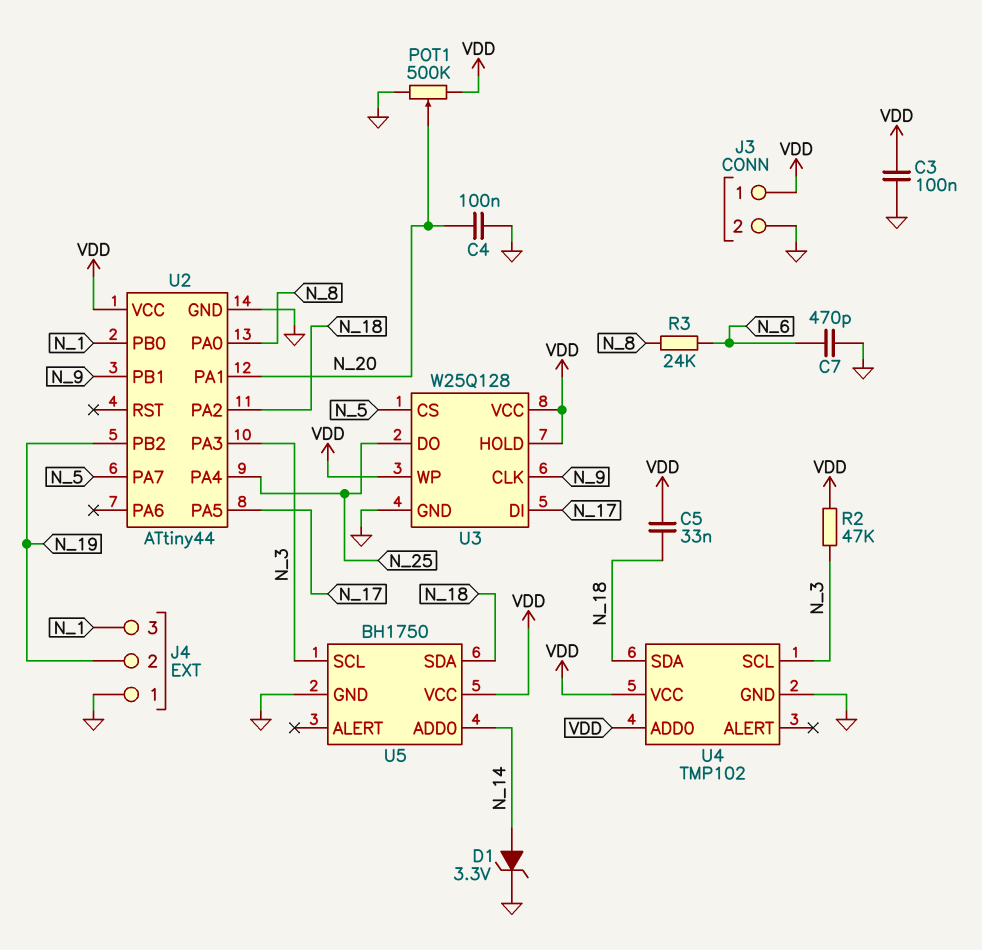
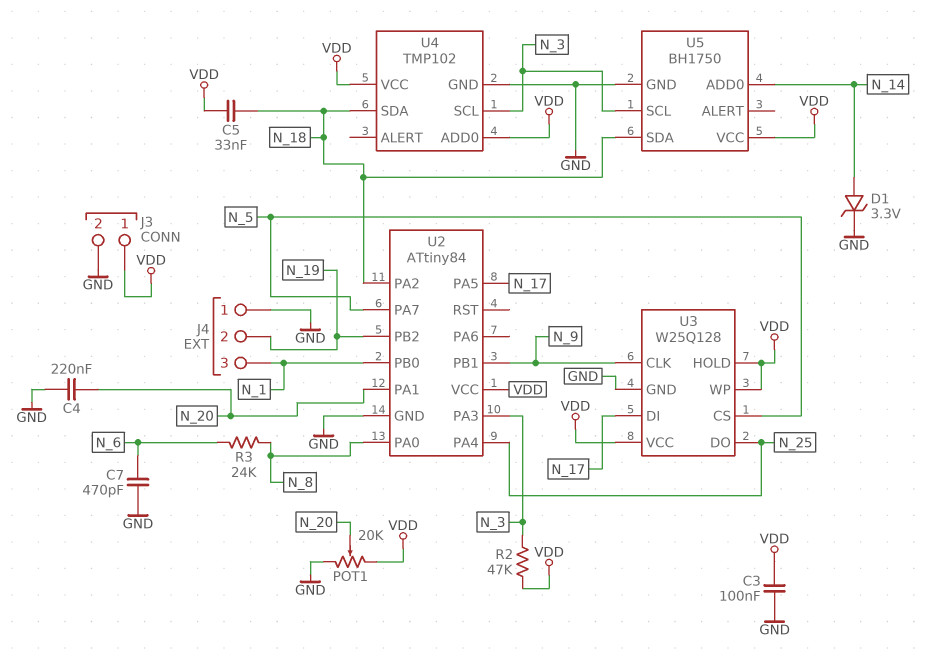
C4: 100nF (GND, N_20) -> 220nF (GND, N_20)
POT1: 500k (GND, VDD, wiper N_20) -> 20k (GND, VDD, wiper N_20)
U2: ATtiny44 -> ATtiny84

